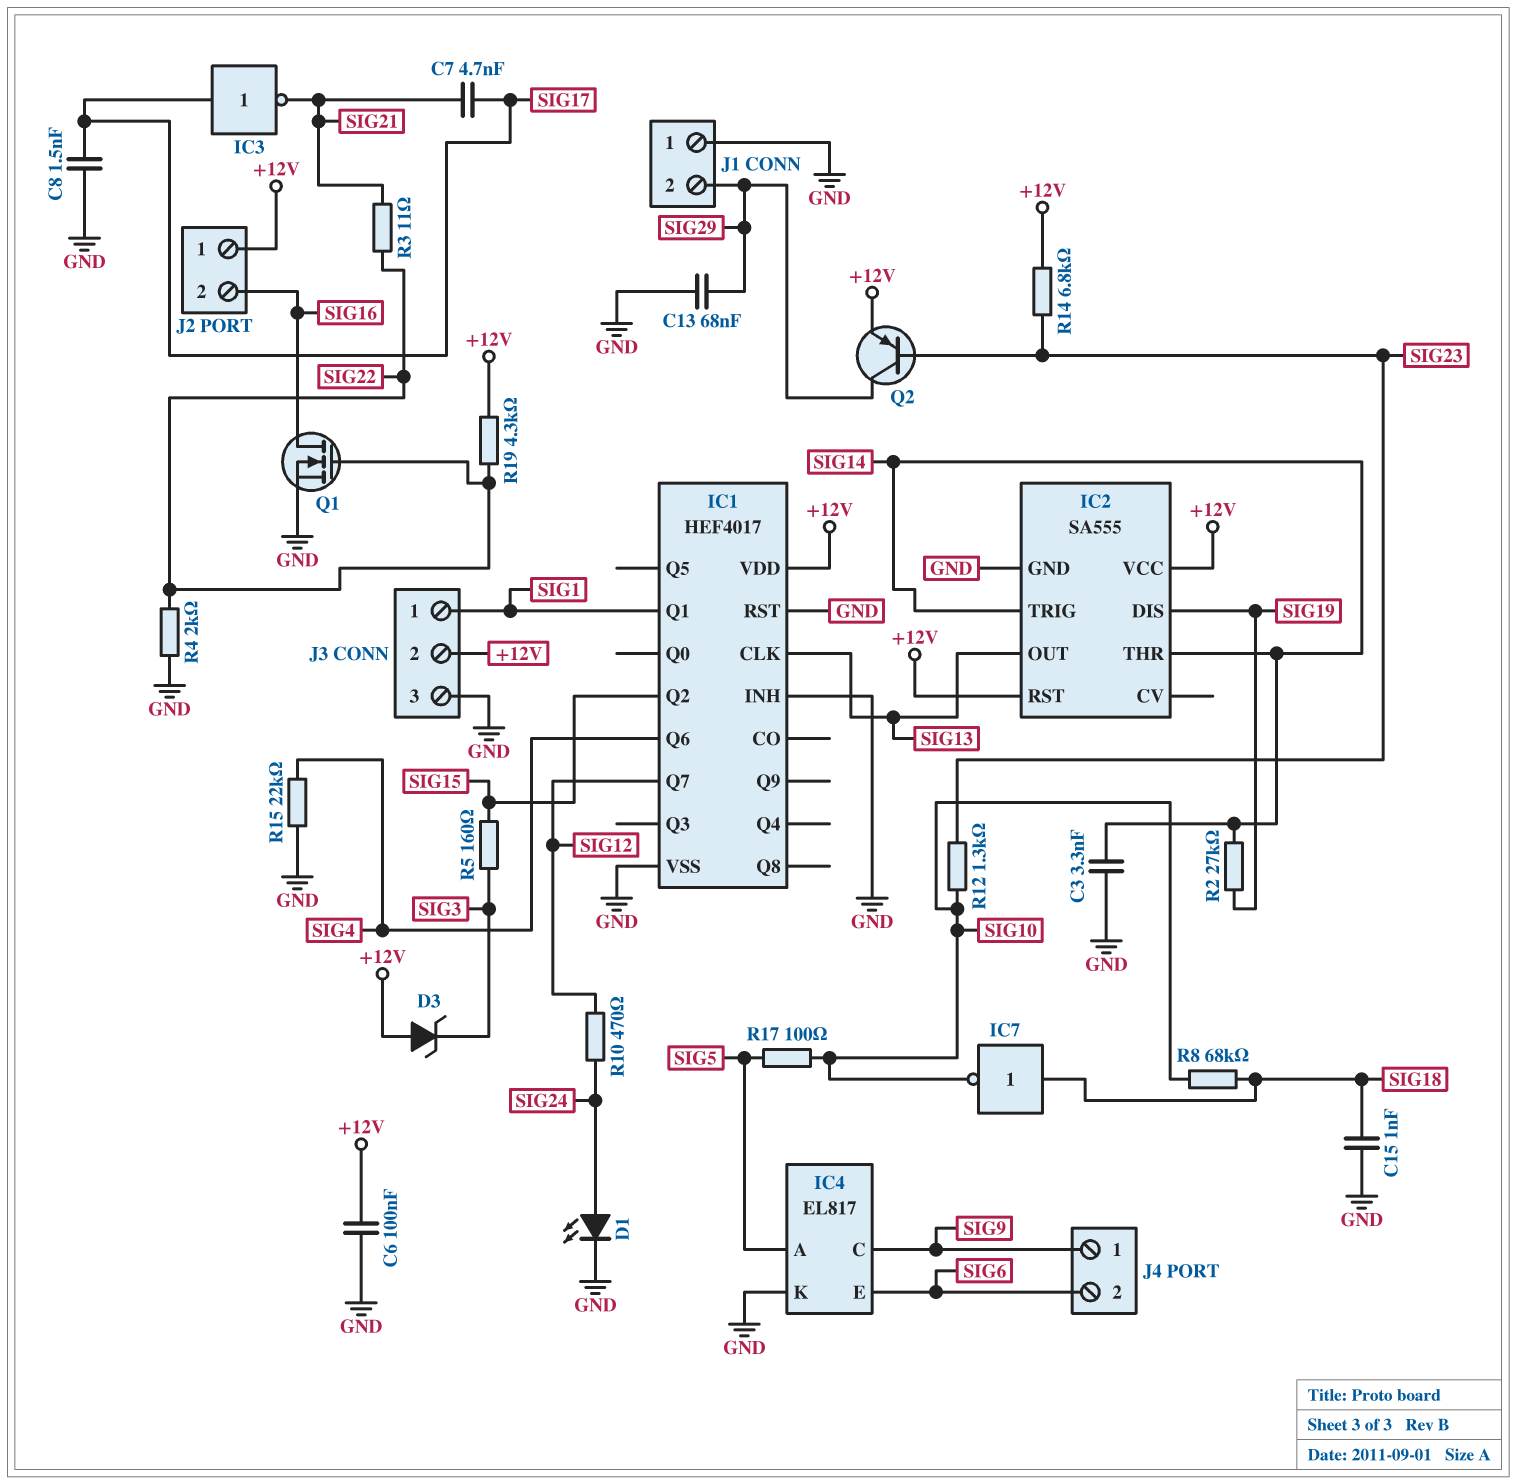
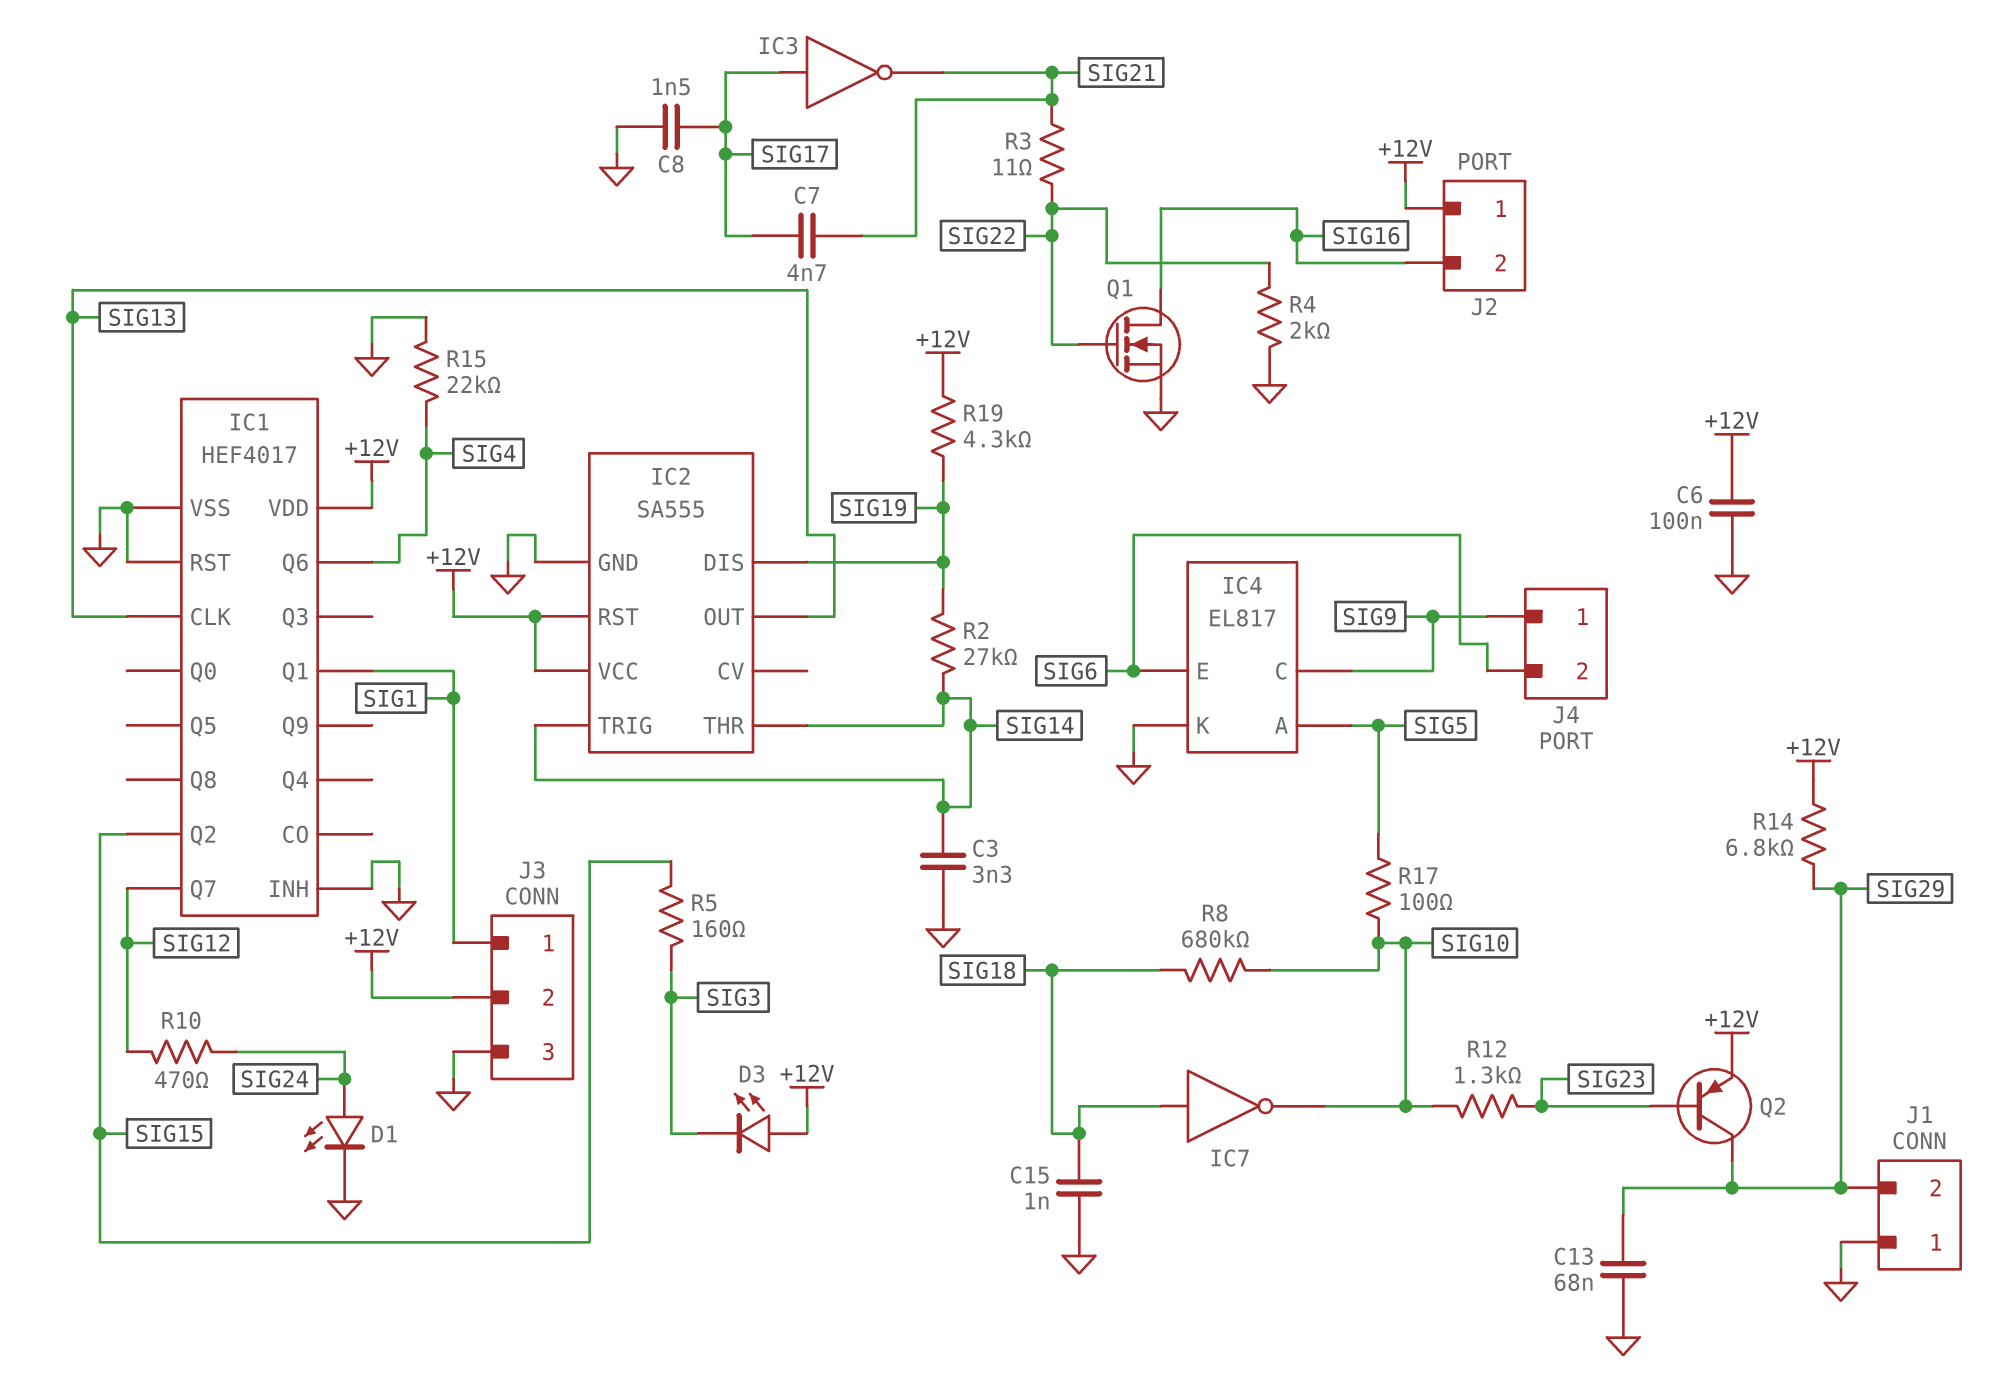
D3: zener (A +12V, K SIG3) -> LED (A +12V, K SIG3)
R8: 68k (SIG10, SIG18) -> 680k (SIG10, SIG18)
R14: 6.8k (+12V, SIG23) -> 6.8k (+12V, SIG29)
R19: 4.3k (+12V, SIG22) -> 4.3k (+12V, SIG19)

